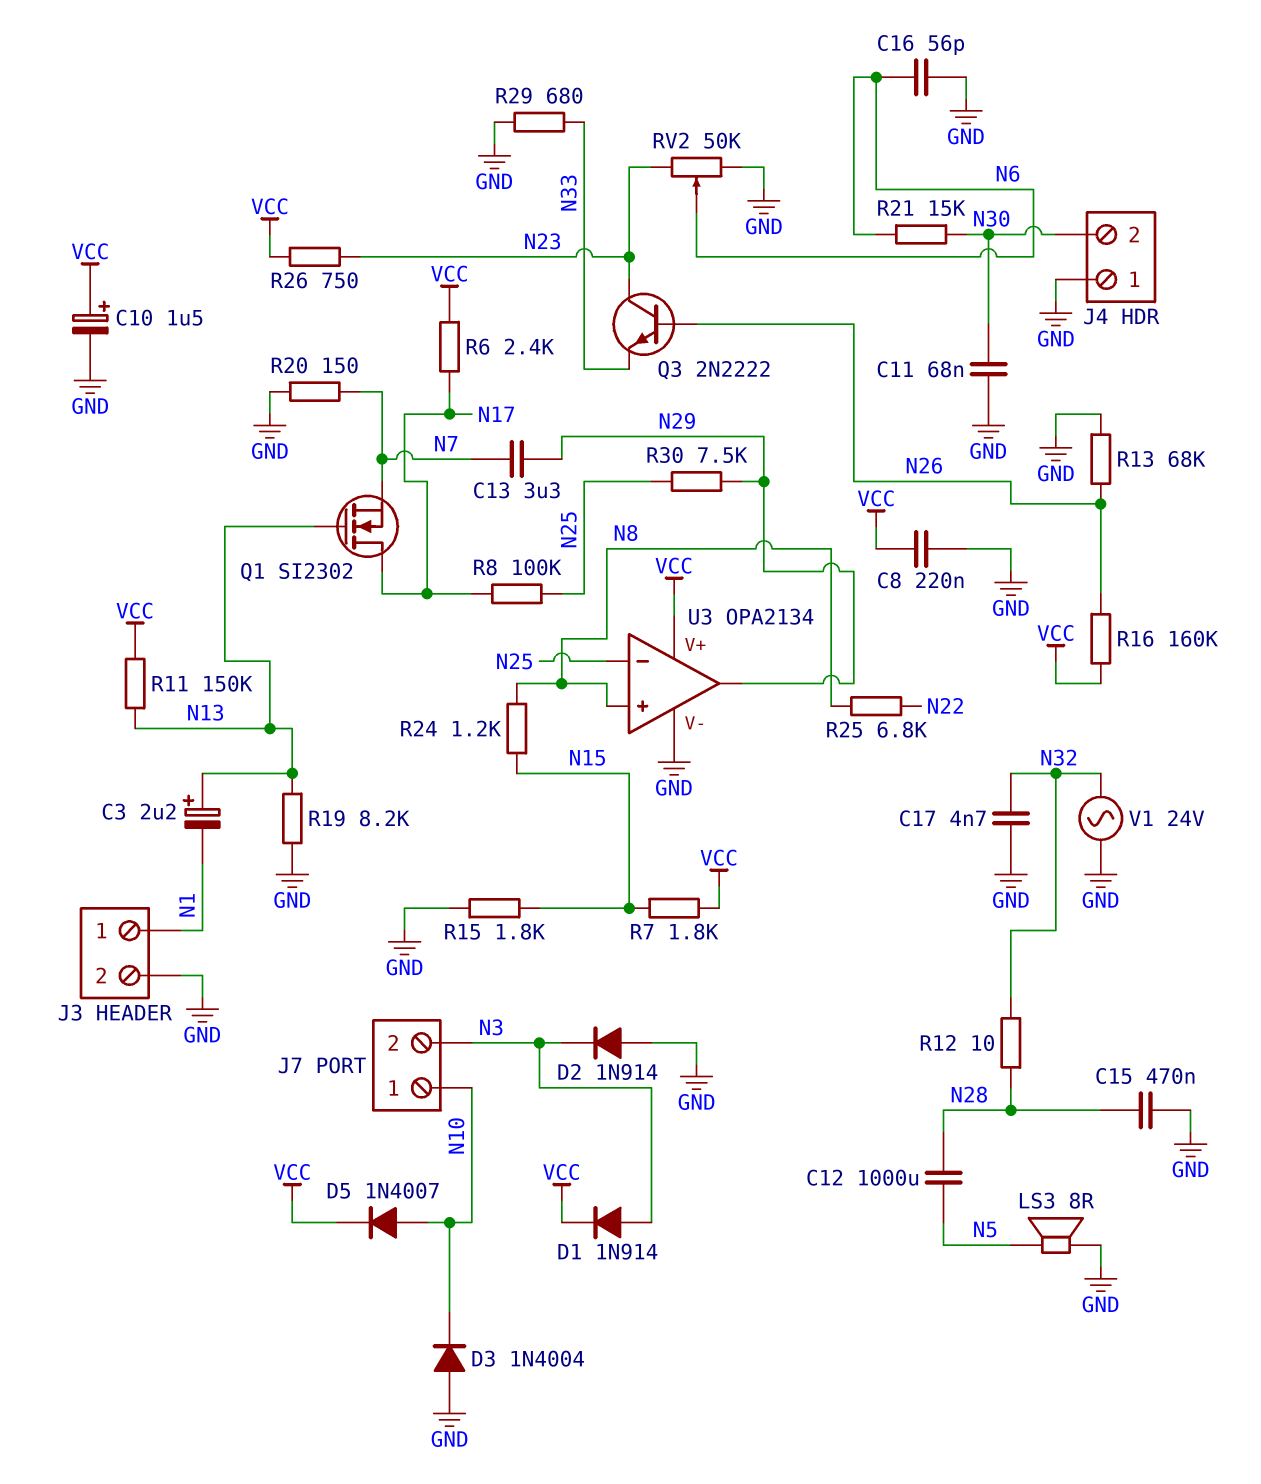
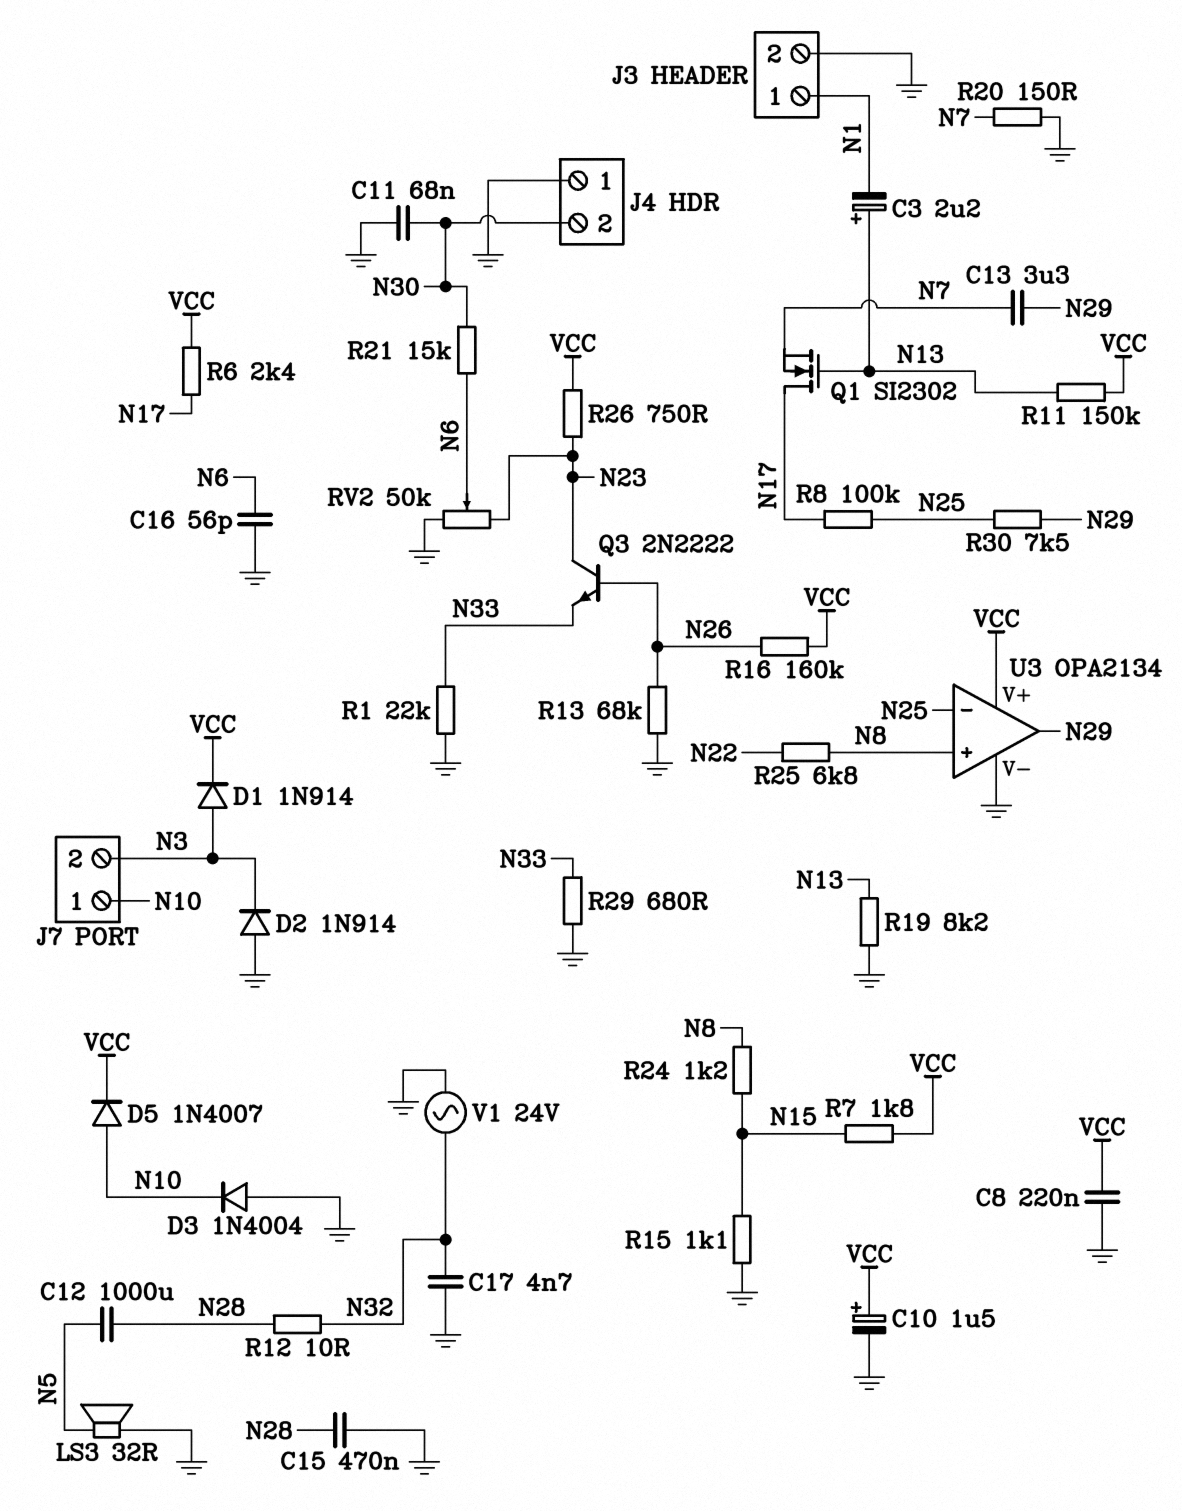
LS3: speaker 8R (GND, N5) -> speaker 32R (GND, N5)
R1: none -> 22k (GND, N33)
R15: 1.8k (GND, N15) -> 1.1k (GND, N15)

